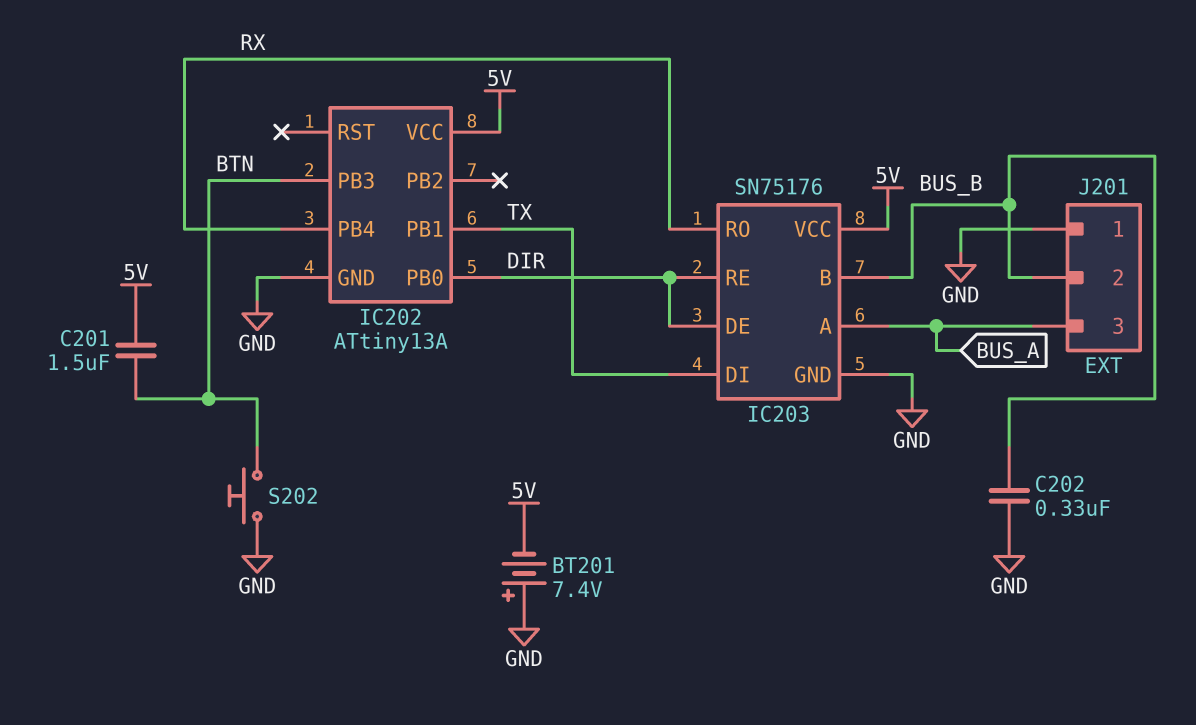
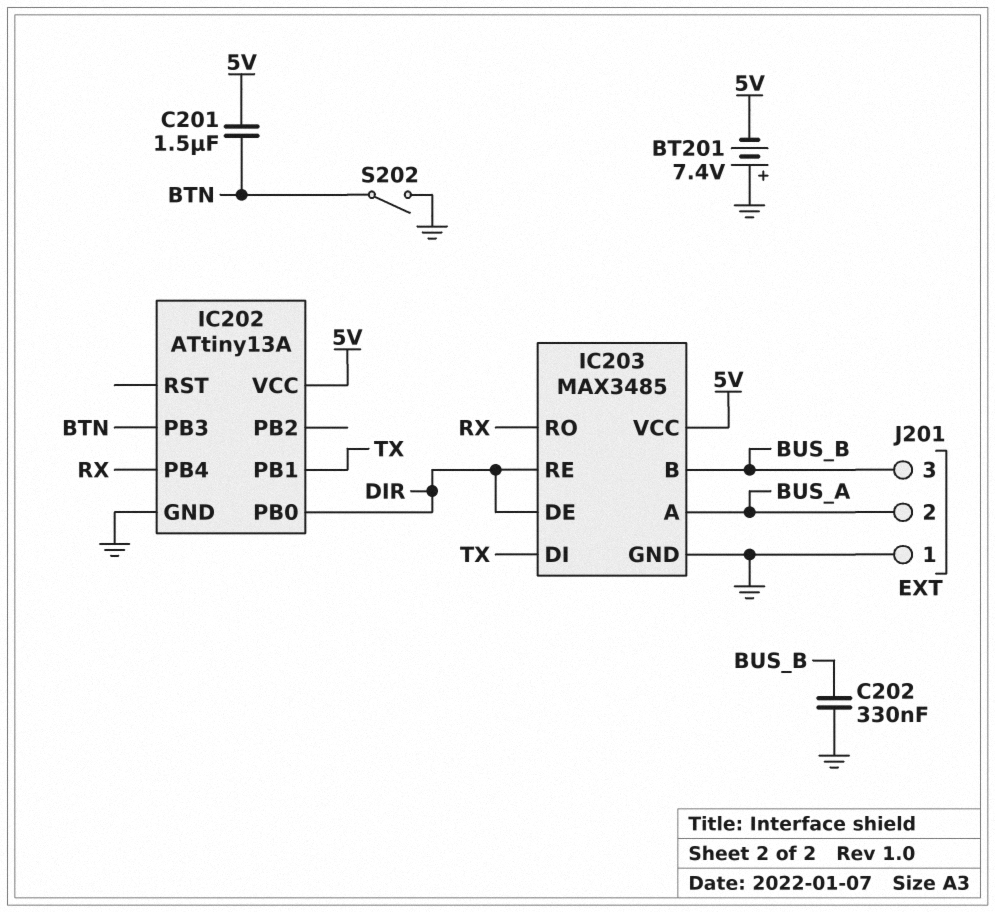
IC203: SN75176 -> MAX3485
J201 pin 2: BUS_B -> BUS_A
J201 pin 3: BUS_A -> BUS_B
S202: button (BTN, GND) -> switch (BTN, GND)

